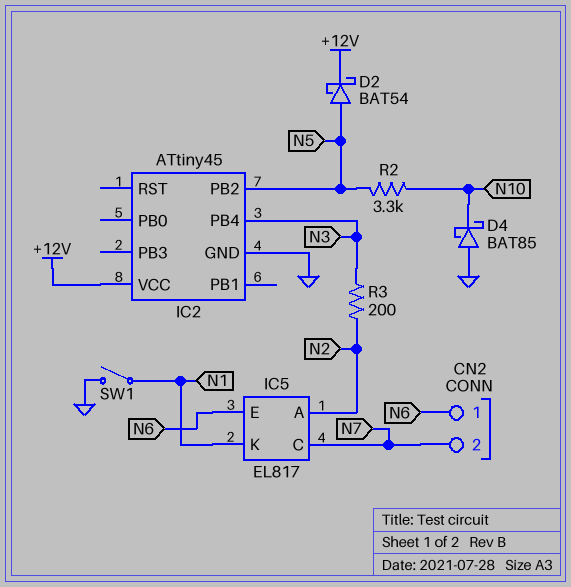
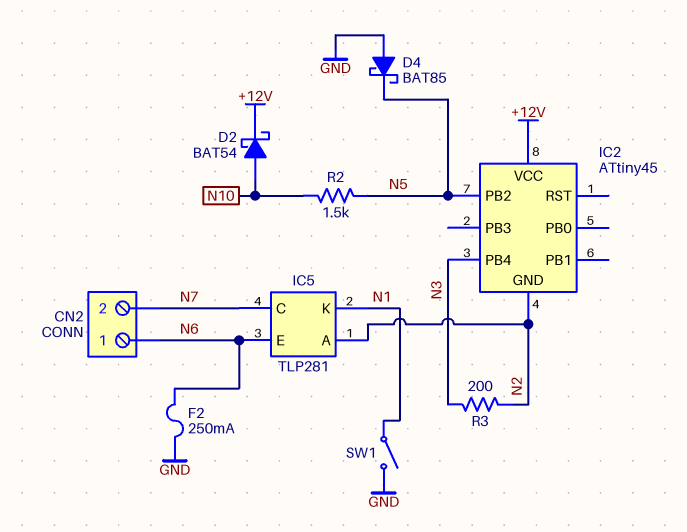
D2: schottky BAT54 (A N5, K +12V) -> schottky BAT54 (A N10, K +12V)
D4: schottky BAT85 (A GND, K N10) -> schottky BAT85 (A GND, K N5)
F2: none -> 250mA (GND, N6)
IC2 pin GND: GND -> N2
IC5: EL817 -> TLP281
R2: 3.3k (N5, N10) -> 1.5k (N5, N10)

